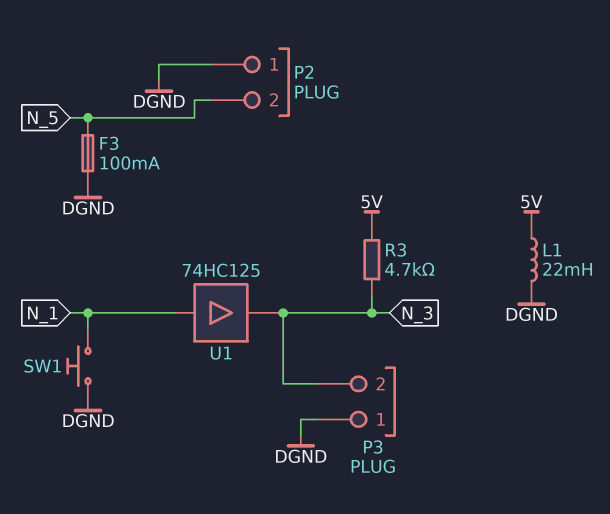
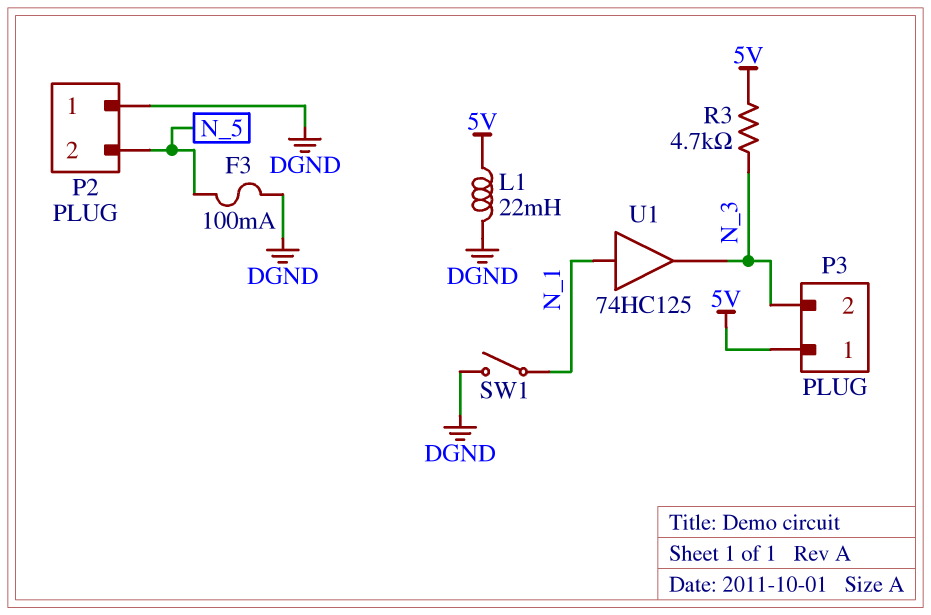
P3 pin 1: DGND -> 5V
SW1: button (DGND, N_1) -> switch (DGND, N_1)

